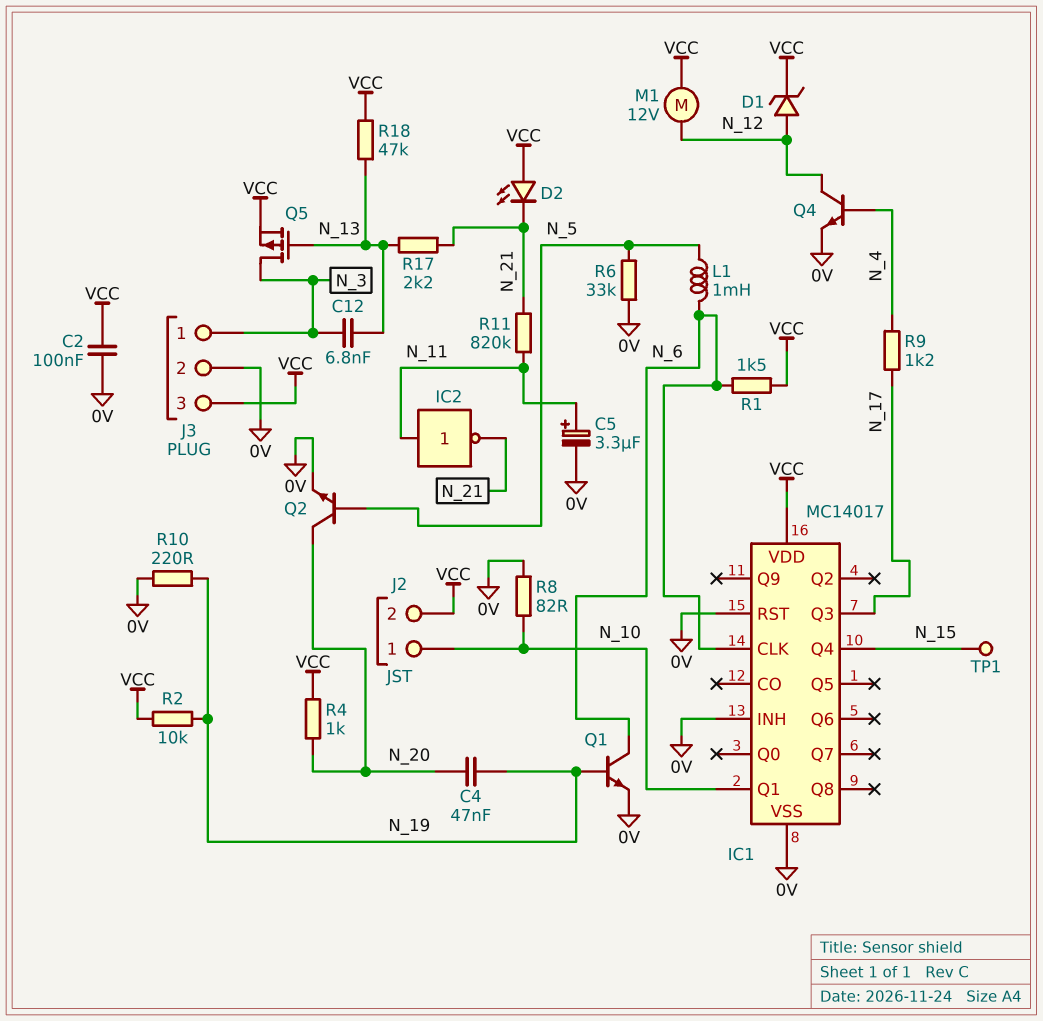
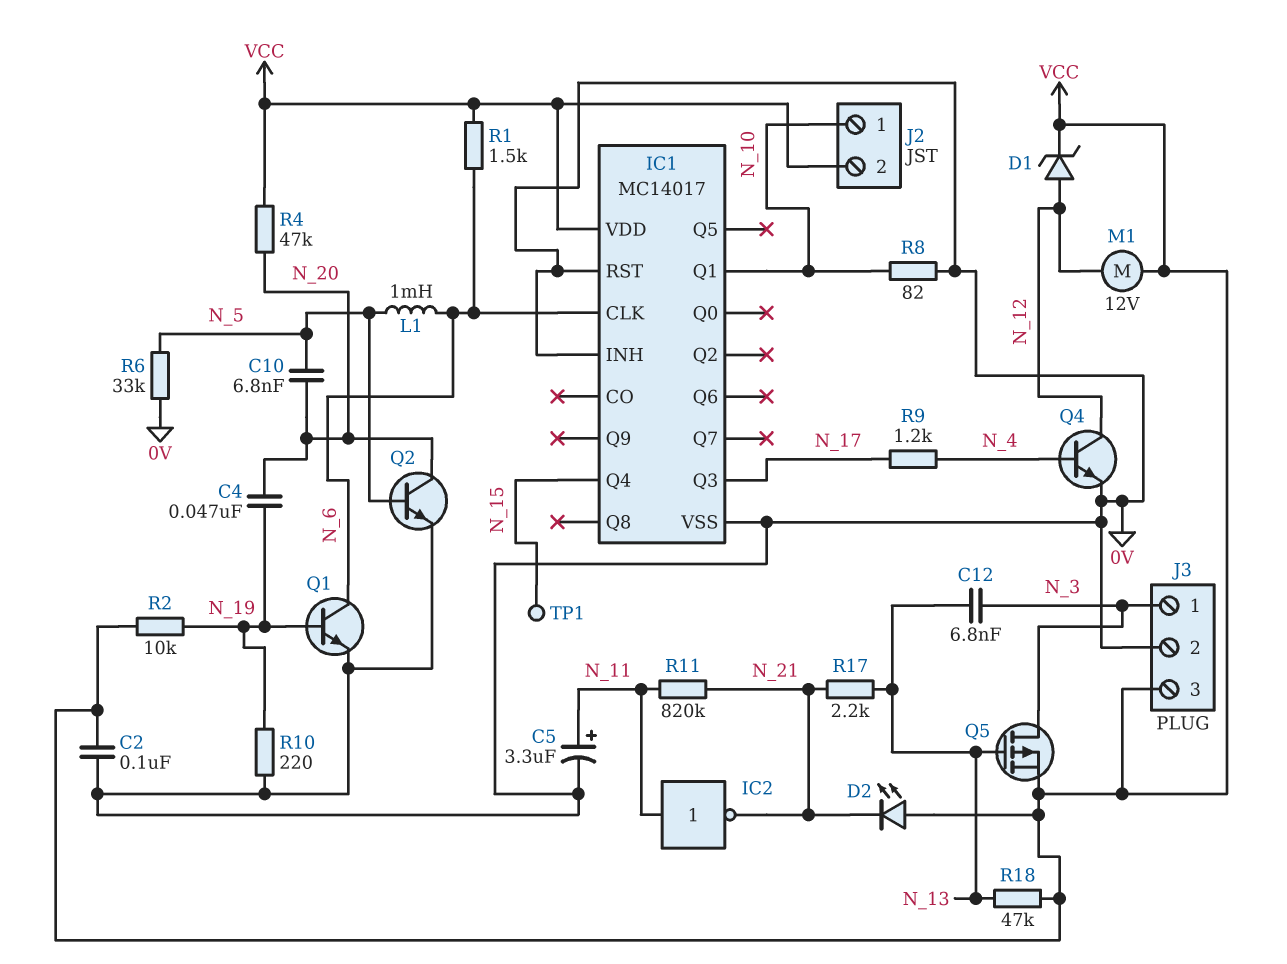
C10: none -> 6.8nF (N_5, N_20)
R4: 1k (N_20, VCC) -> 47k (N_20, VCC)

